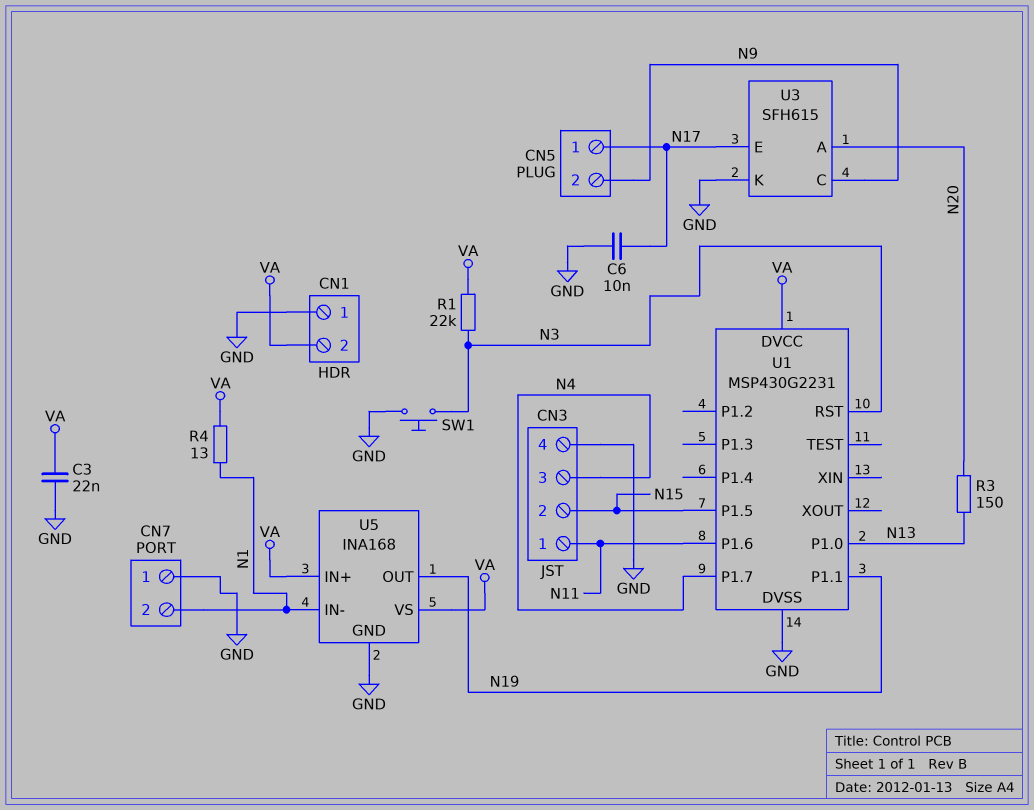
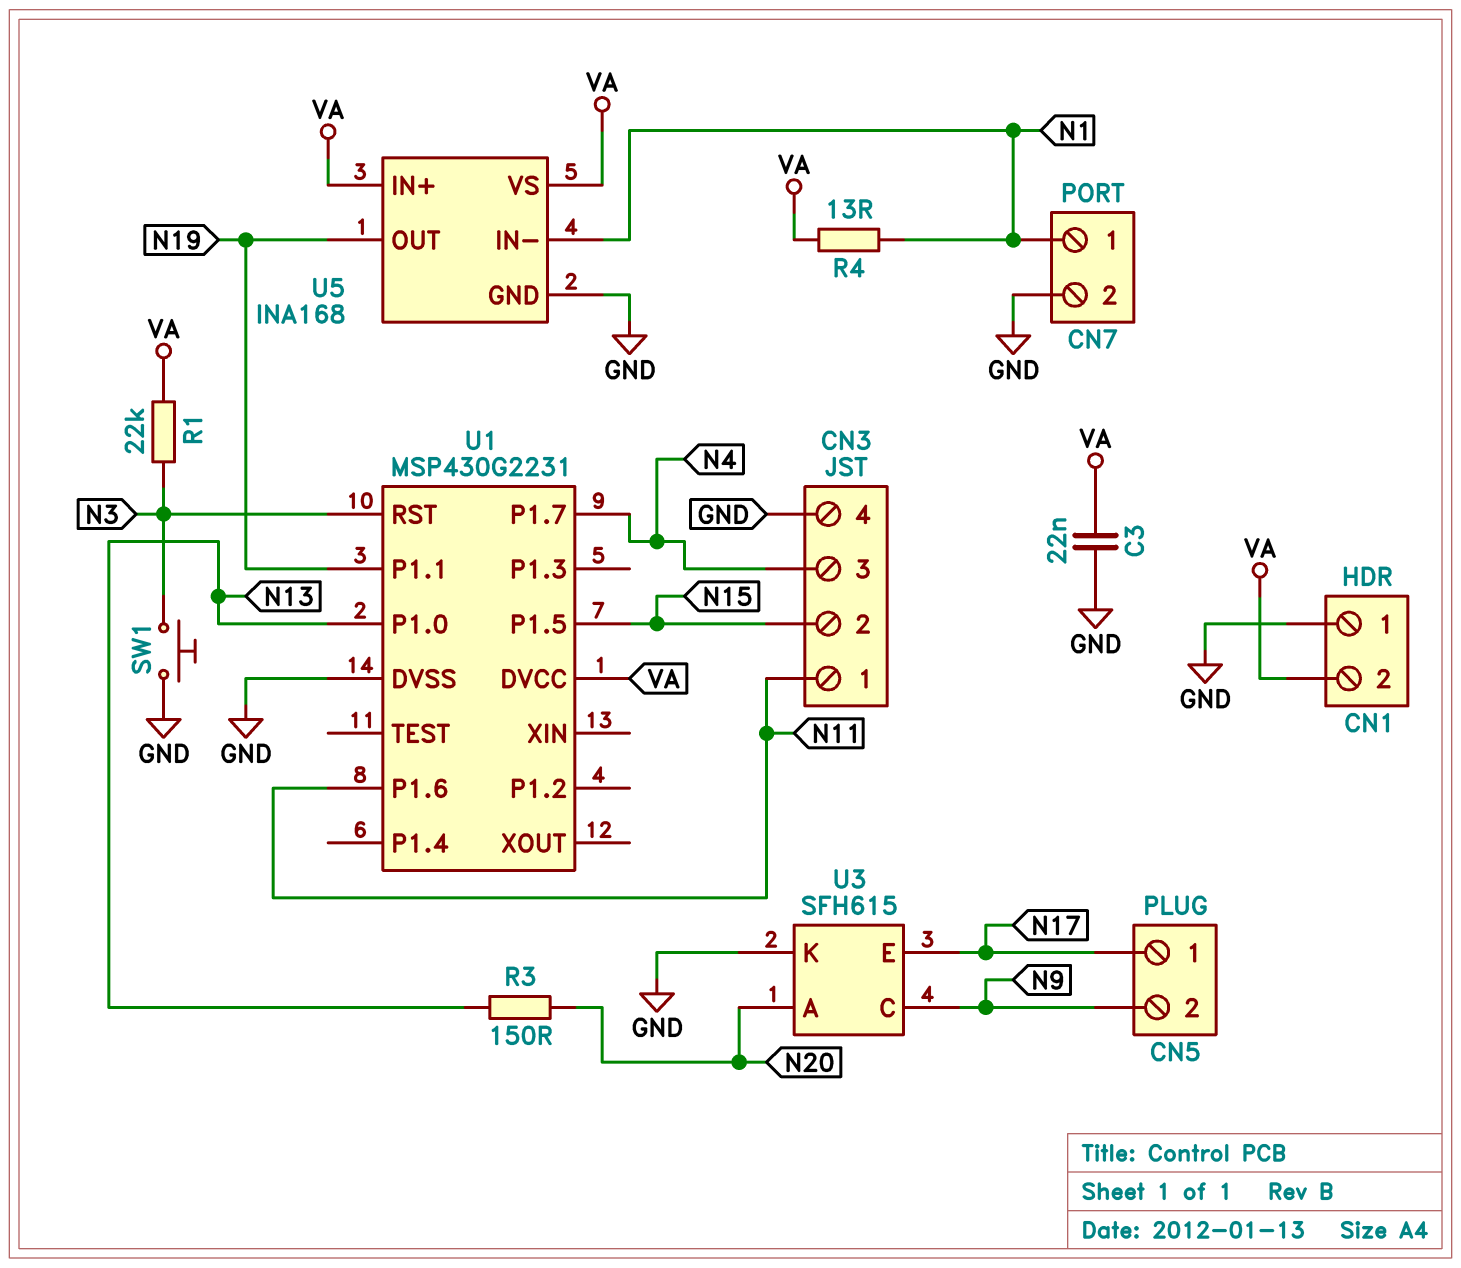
C6: 10nF (GND, N17) -> none
CN7 pin 1: GND -> N1
CN7 pin 2: N1 -> GND

